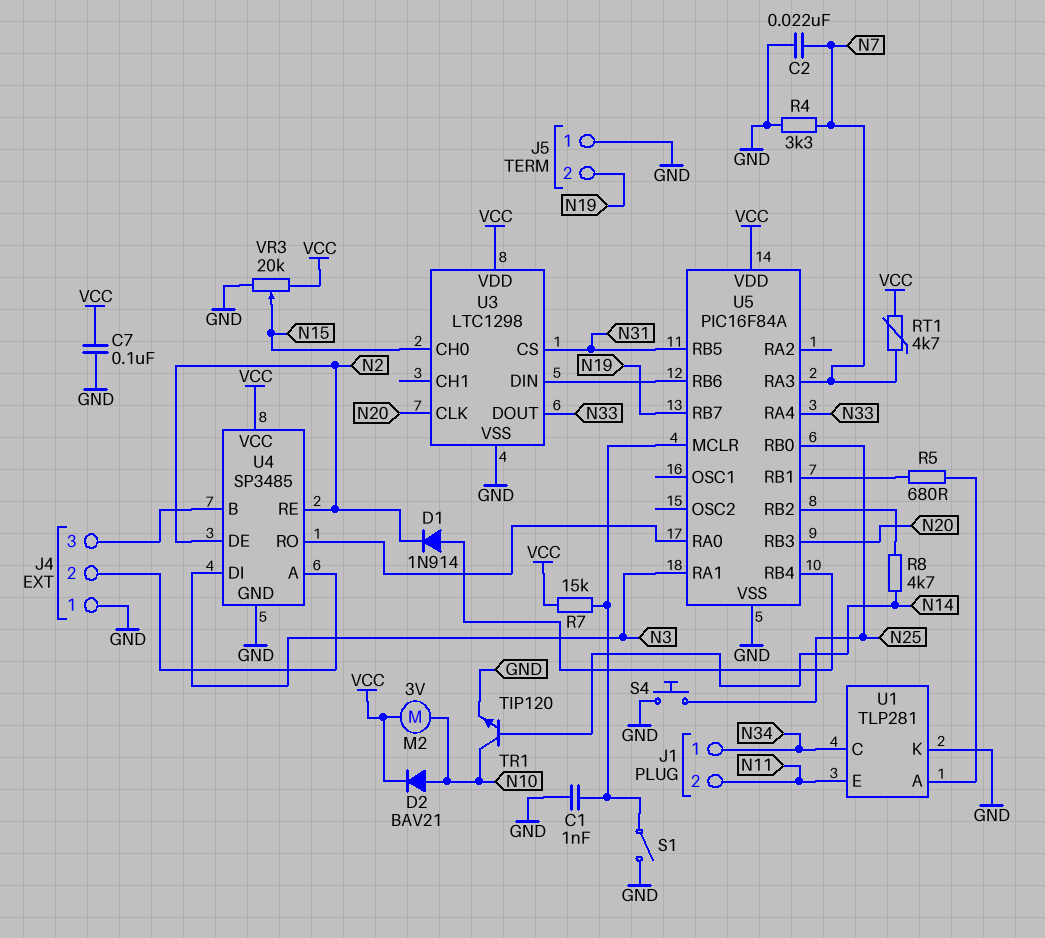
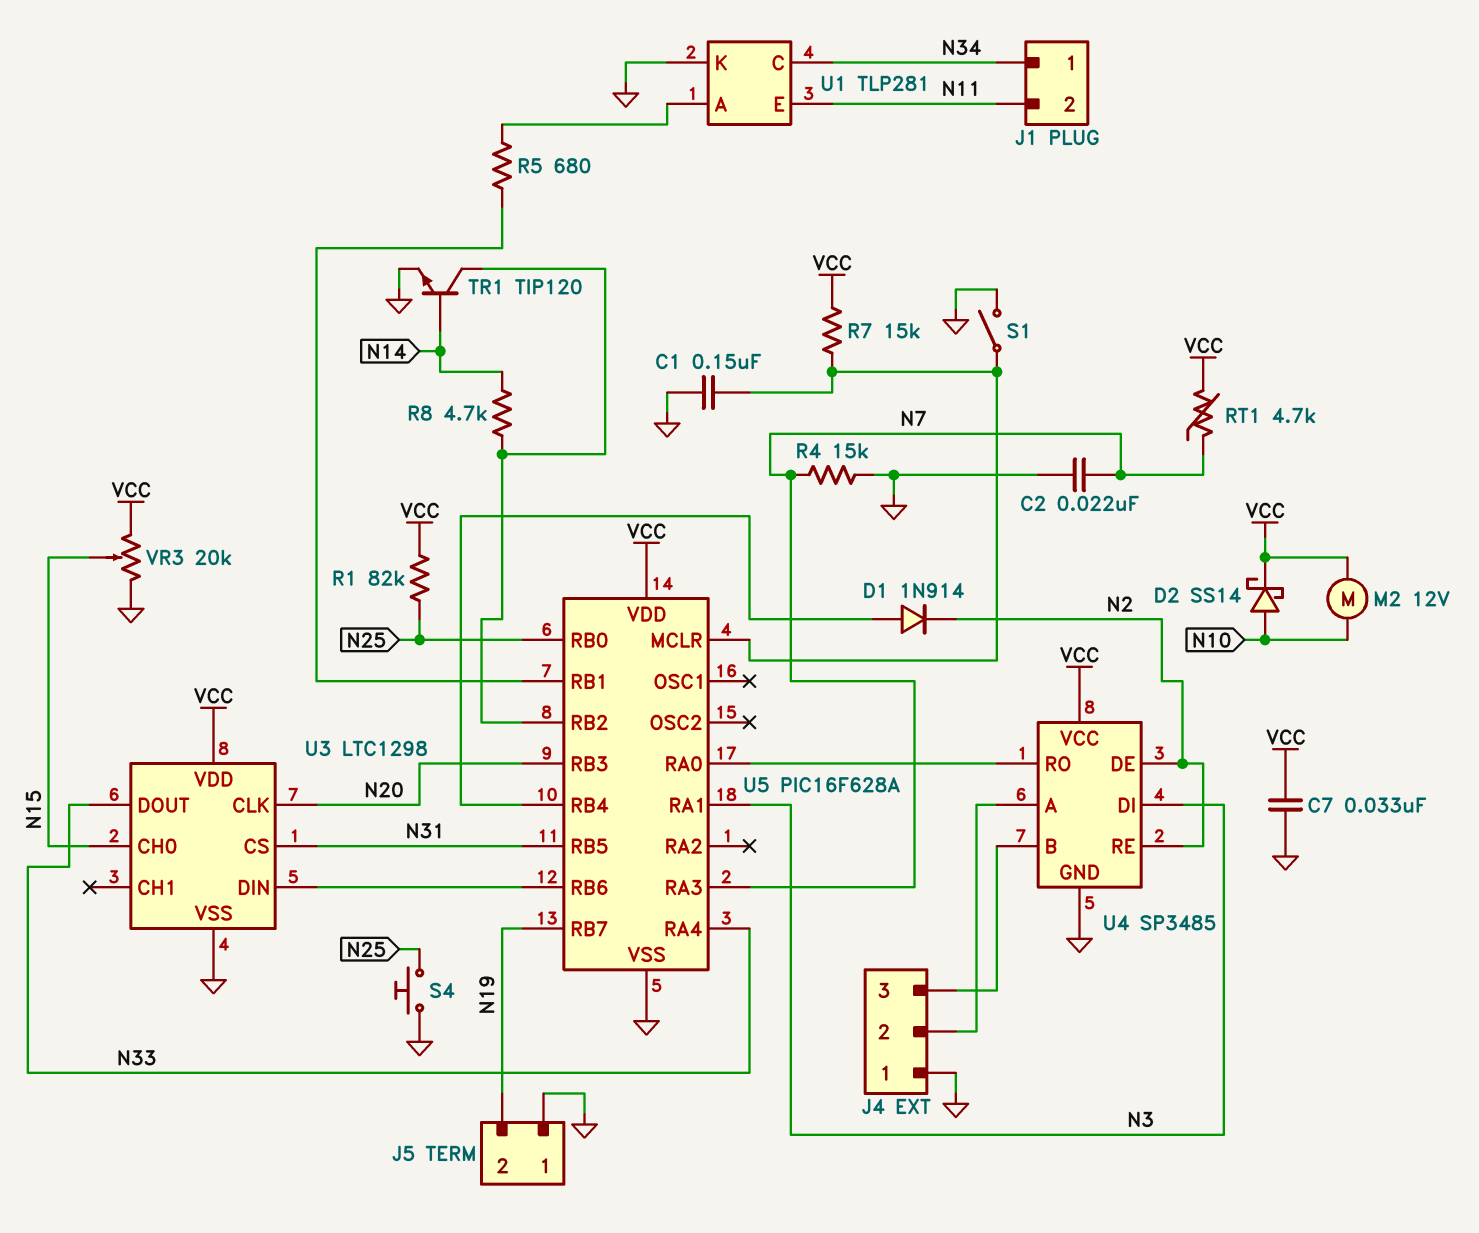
C1: 1nF (GND, U5/MCLR) -> 150nF (GND, U5/MCLR)
C7: 100nF (GND, VCC) -> 33nF (GND, VCC)
D2: diode BAV21 (A N10, K VCC) -> schottky SS14 (A N10, K VCC)
M2: motor 3V (N10, VCC) -> motor 12V (N10, VCC)
R1: none -> 82k (N25, VCC)
R4: 3.3k (GND, N7) -> 15k (GND, N7)
TR1: NPN TIP120 (B N14, C N10, E GND) -> NPN TIP120 (B N14, C U5/RB2, E GND)
U5: PIC16F84A -> PIC16F628A

